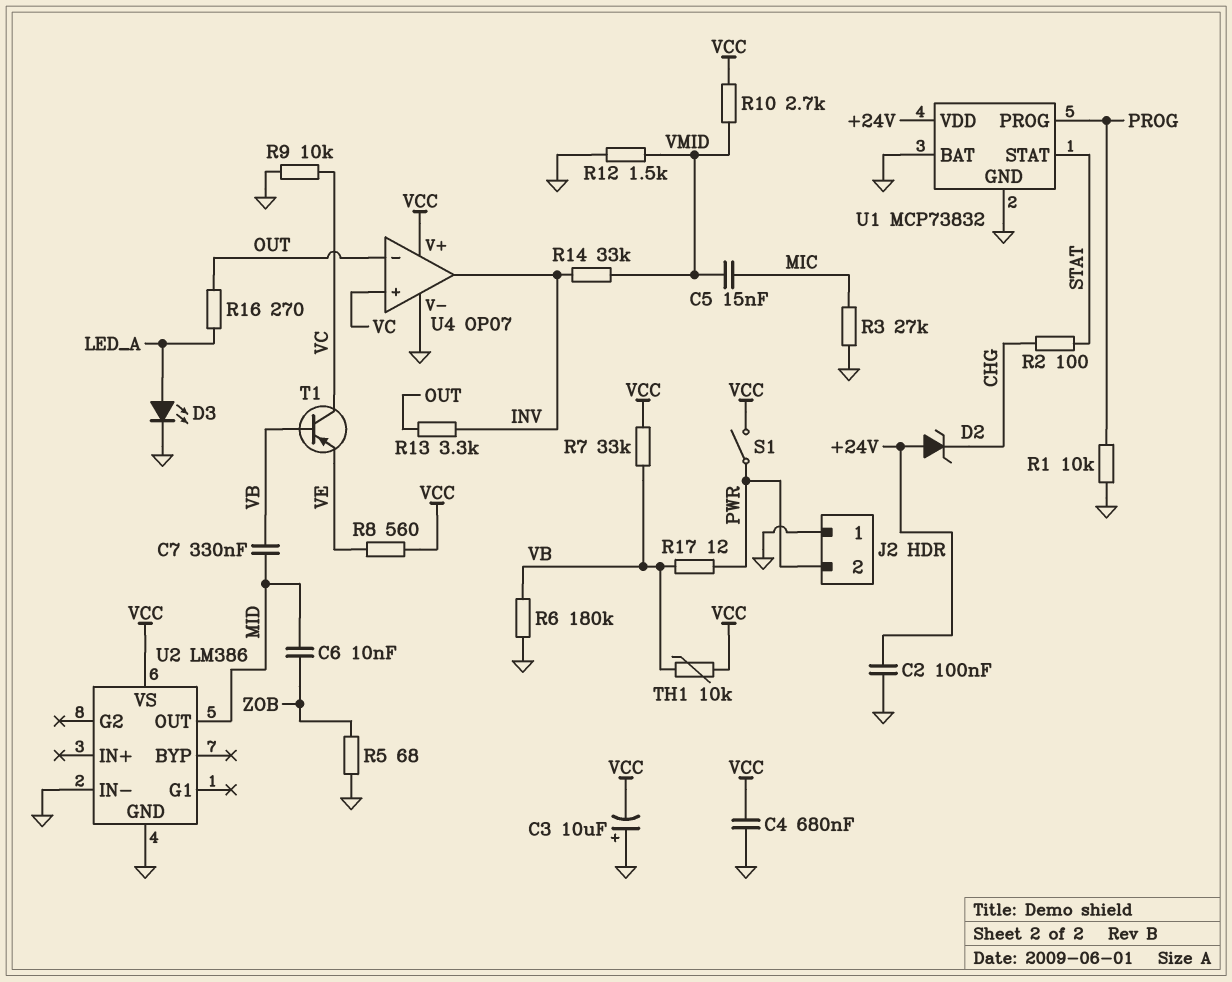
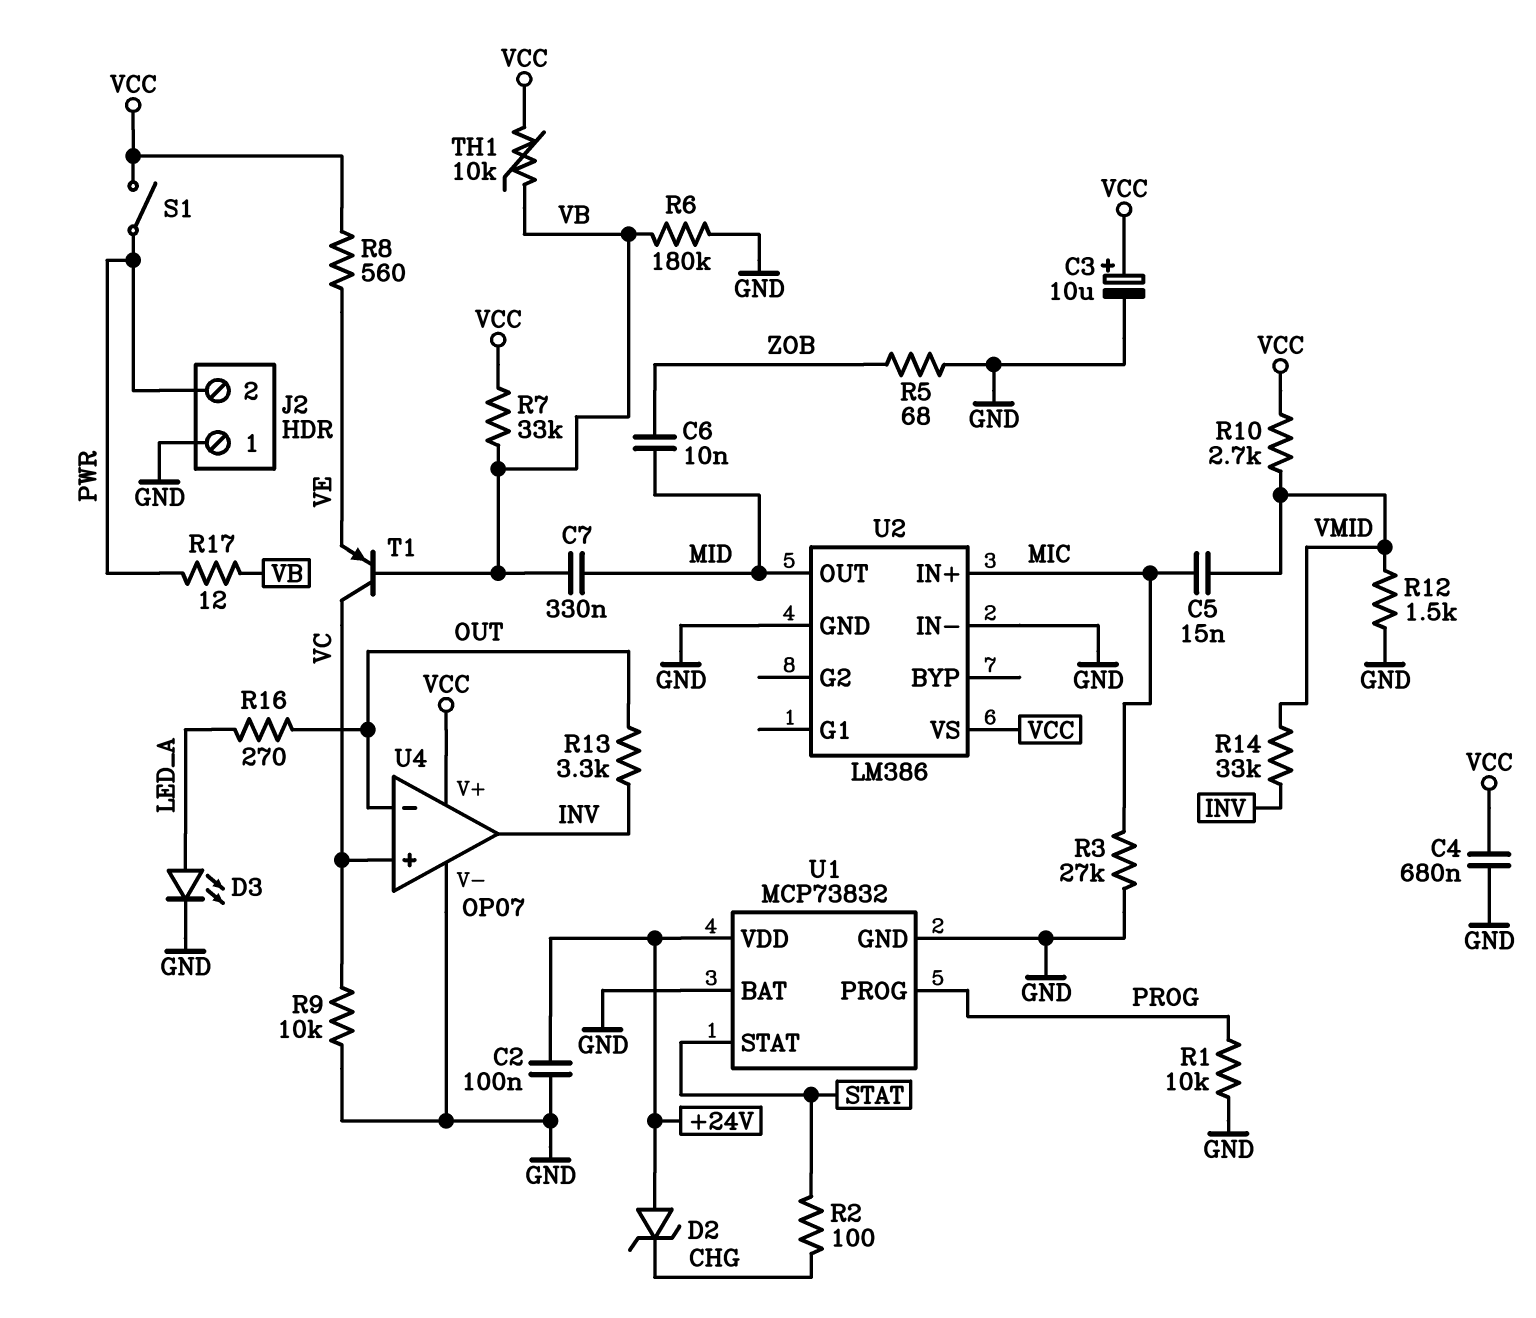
C3: 10uF (plus GND, minus VCC) -> 10uF (plus VCC, minus GND)
U2 pin IN+: none -> MIC

